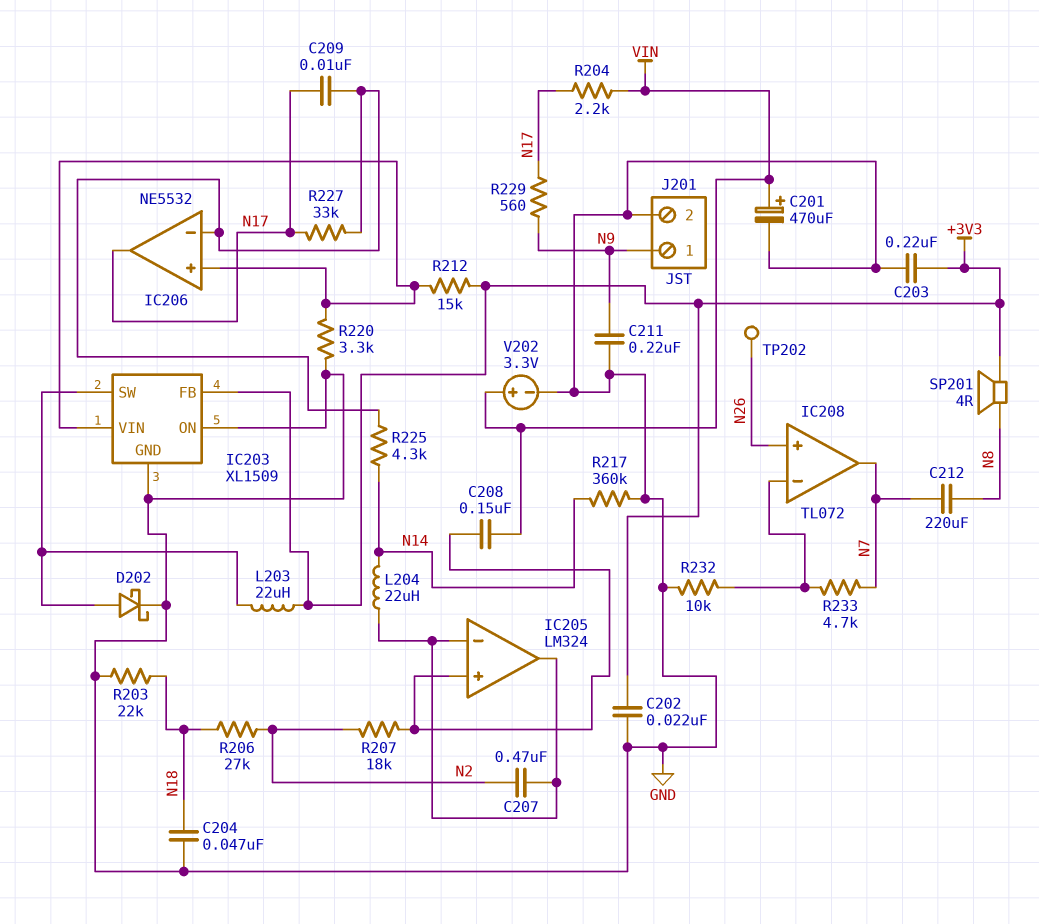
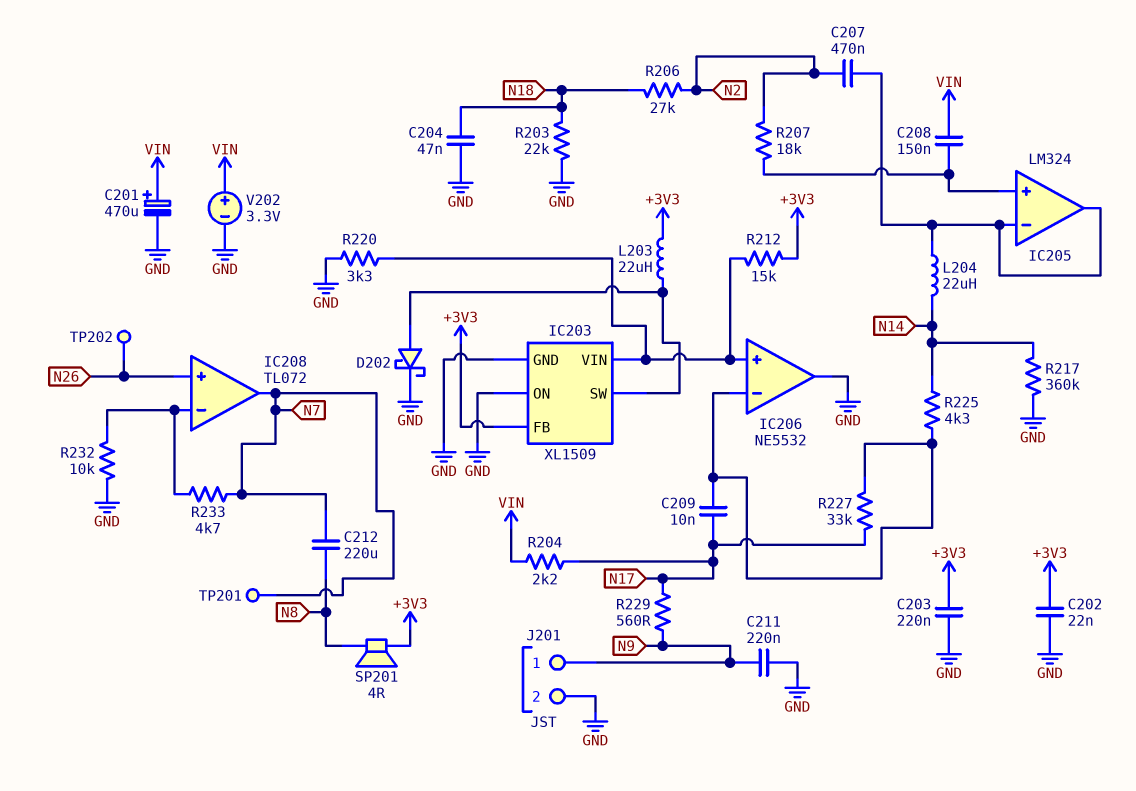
IC206 pin out: N17 -> GND
TP201: none -> test point (N7)

